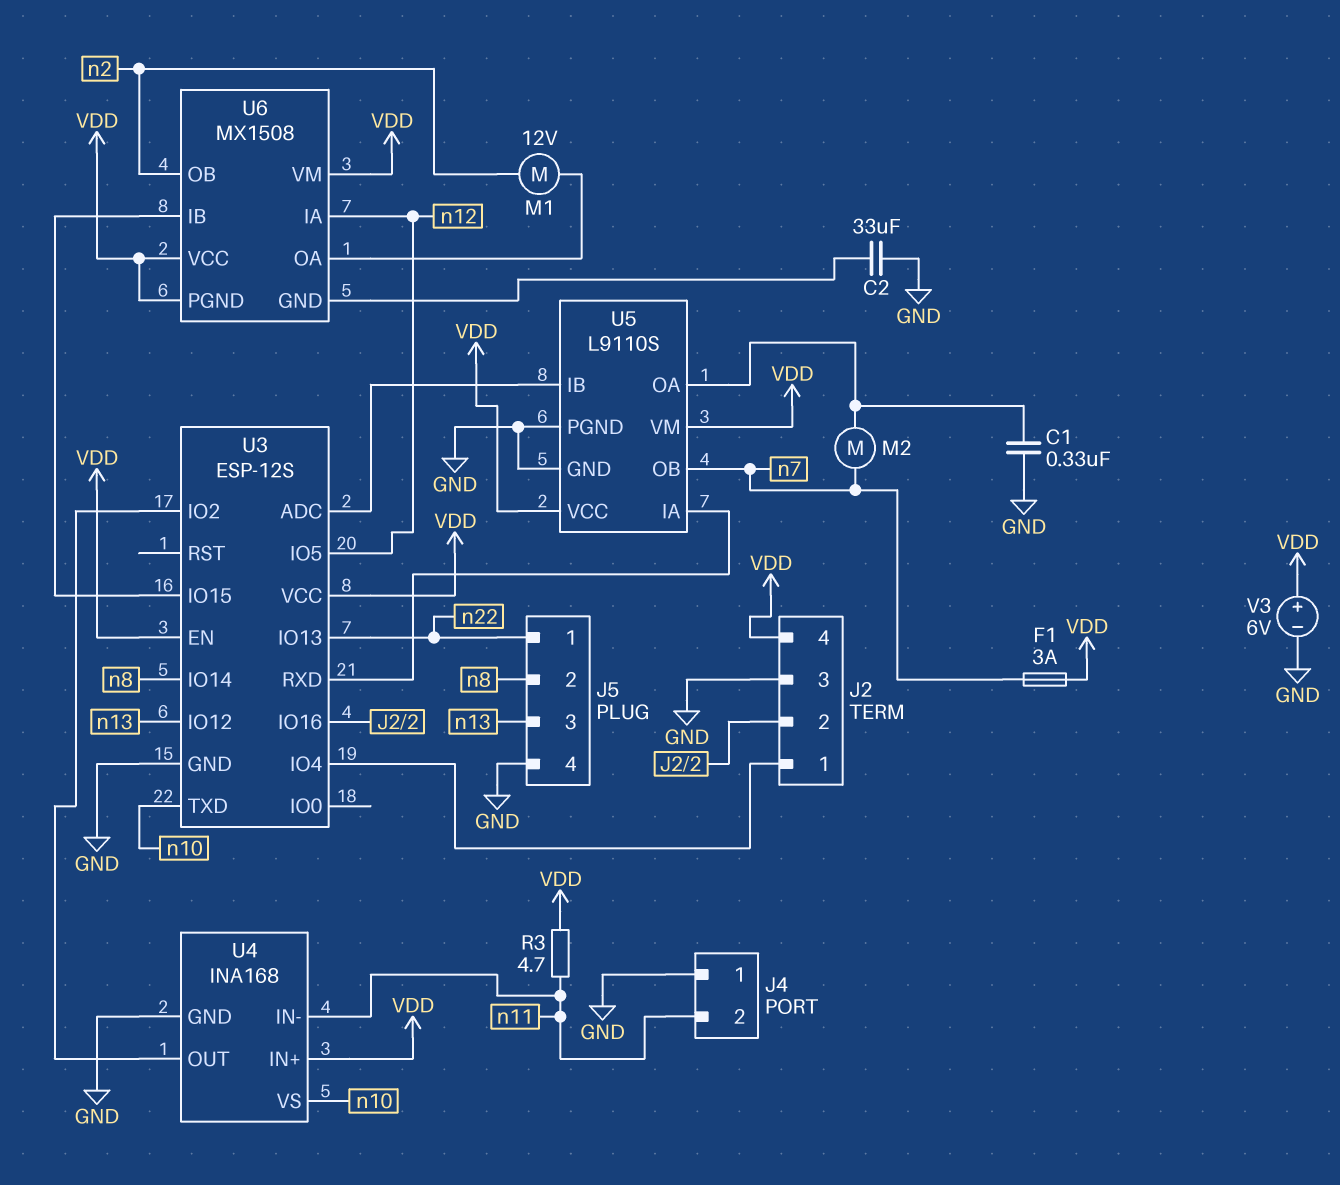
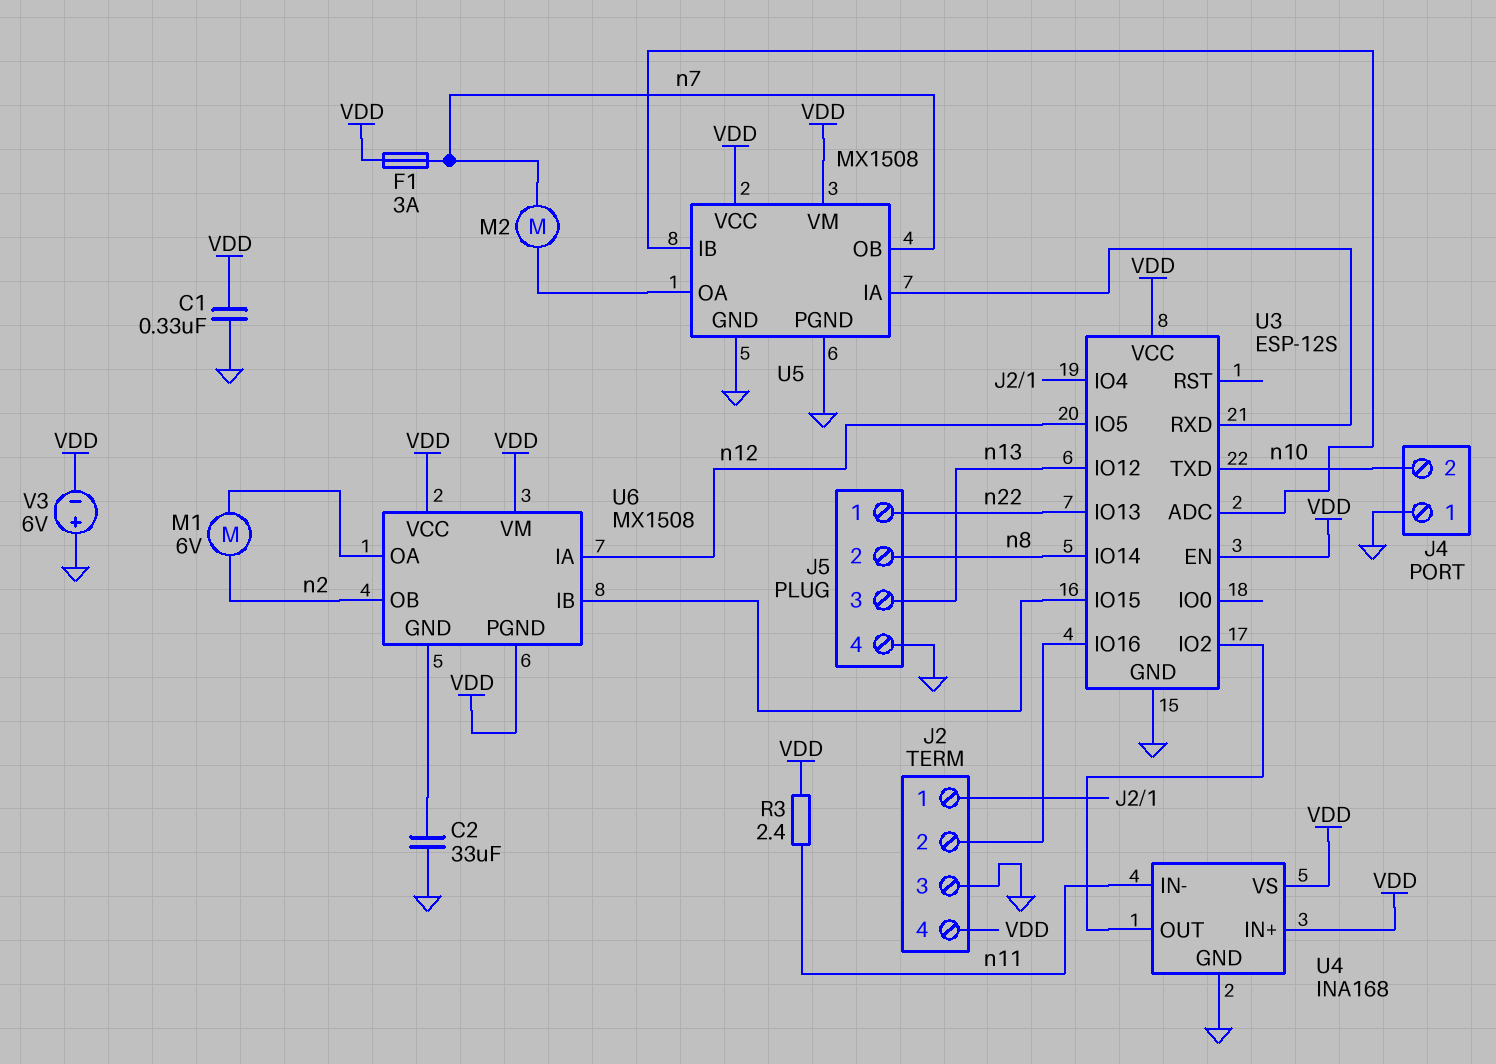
C1: 330nF (GND, U5/OA) -> 330nF (GND, VDD)
J4 pin 2: n11 -> n10
M1: motor 12V (U6/OA, n2) -> motor 6V (U6/OA, n2)
R3: 4.7 (VDD, n11) -> 2.4 (VDD, n11)
U4 pin VS: n10 -> VDD
U5: L9110S -> MX1508
V3: 6V (plus VDD, minus GND) -> 6V (plus GND, minus VDD)

